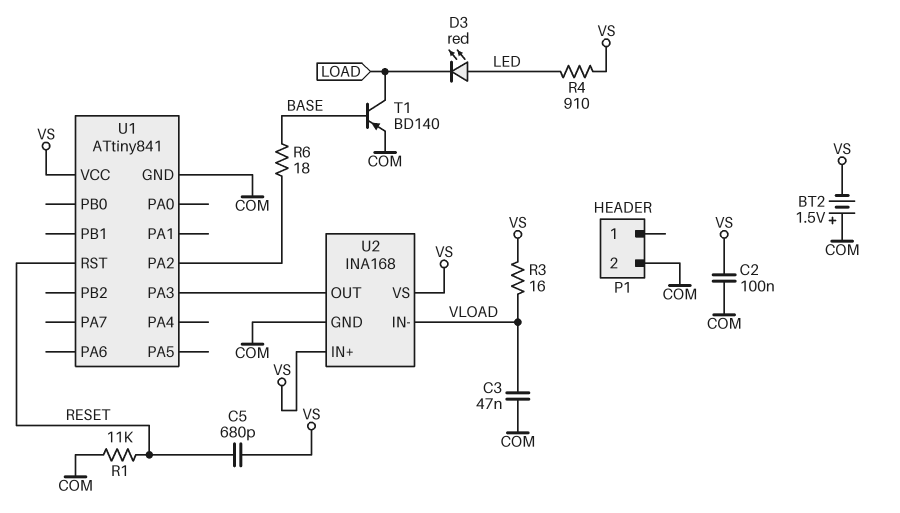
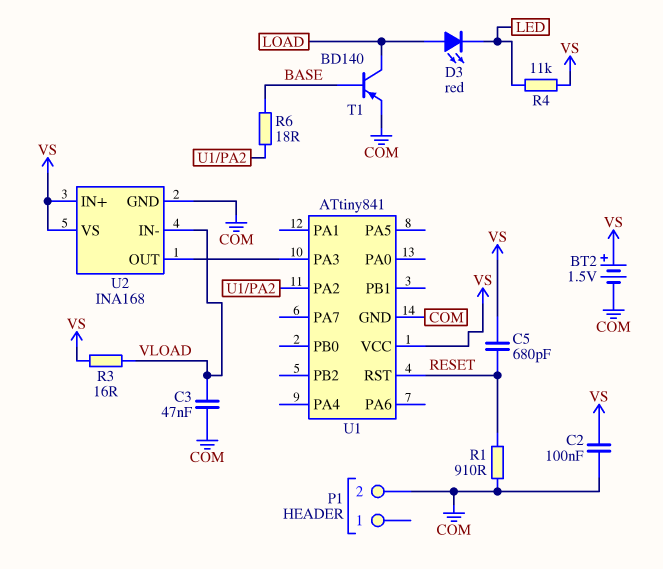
BT2: 1.5V (plus COM, minus VS) -> 1.5V (plus VS, minus COM)
D3: LED red (A LED, K LOAD) -> LED red (A LOAD, K LED)
R1: 11k (COM, RESET) -> 910 (COM, RESET)
R4: 910 (LED, VS) -> 11k (LED, VS)

